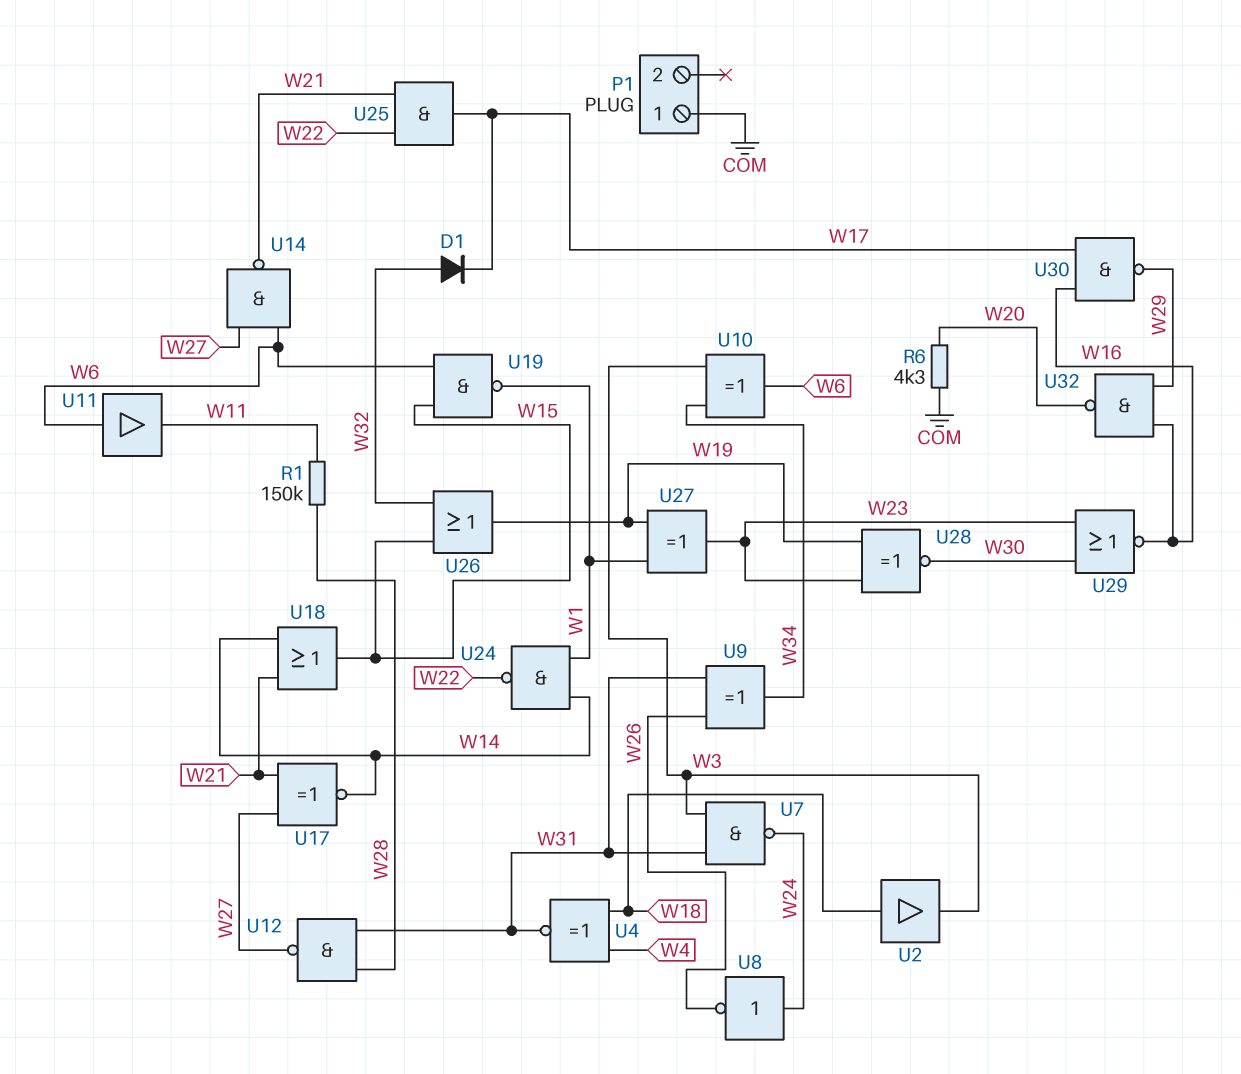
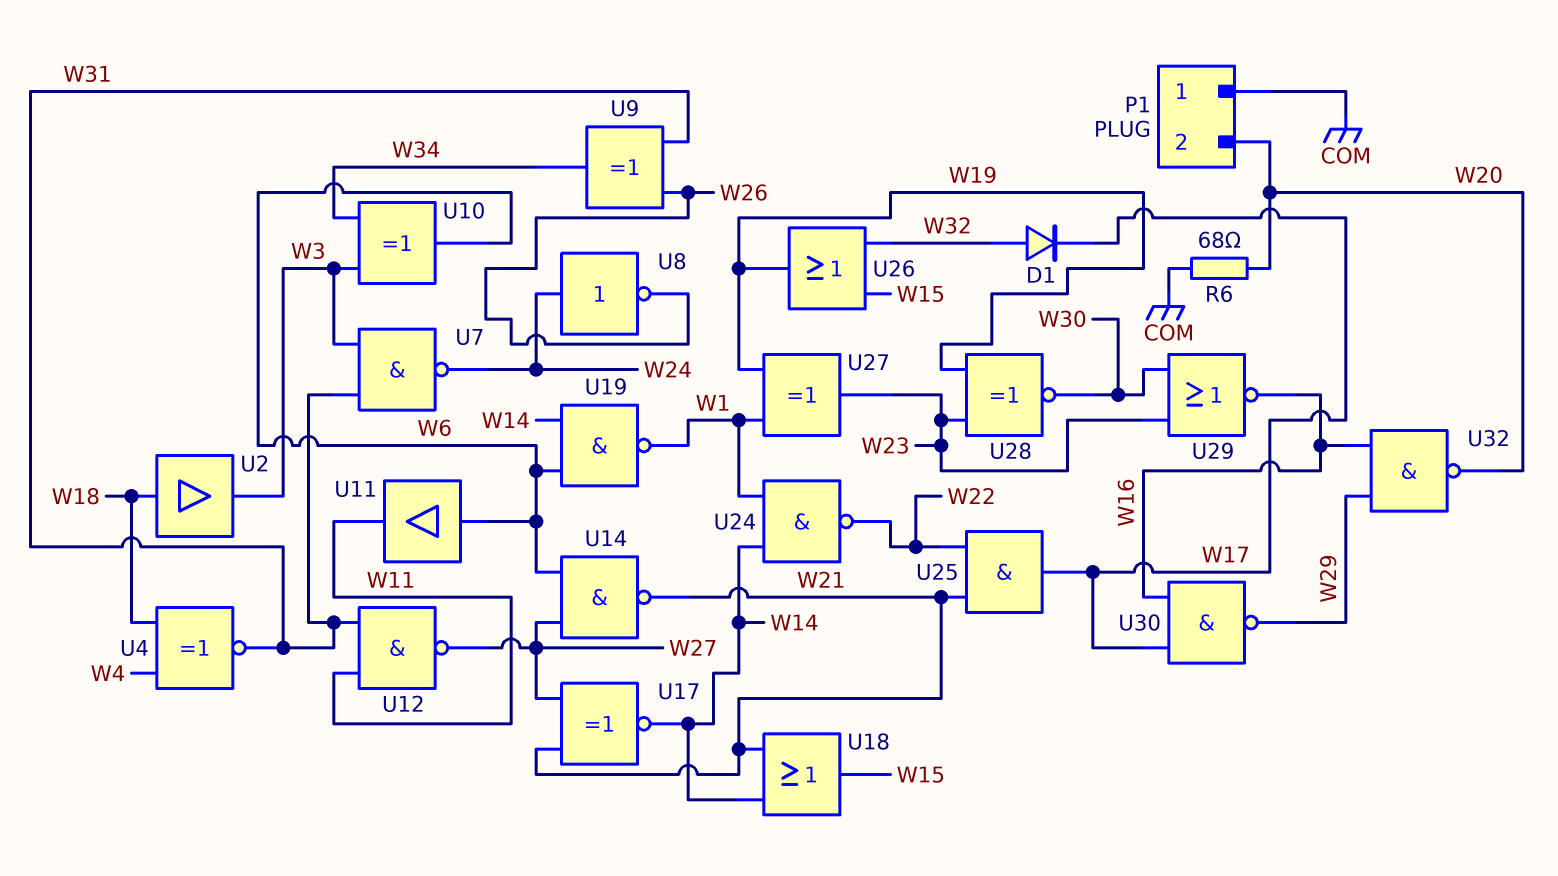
P1 pin 2: none -> W20
R1: 150k (W11, W28) -> none
R6: 4.3k (COM, W20) -> 68 (COM, W20)
U12: NAND (in W28, in W31, out W27) -> NAND (in W11, in W31, out W27)
U19: NAND (in W6, in W15, out W1) -> NAND (in W6, in W14, out W1)

